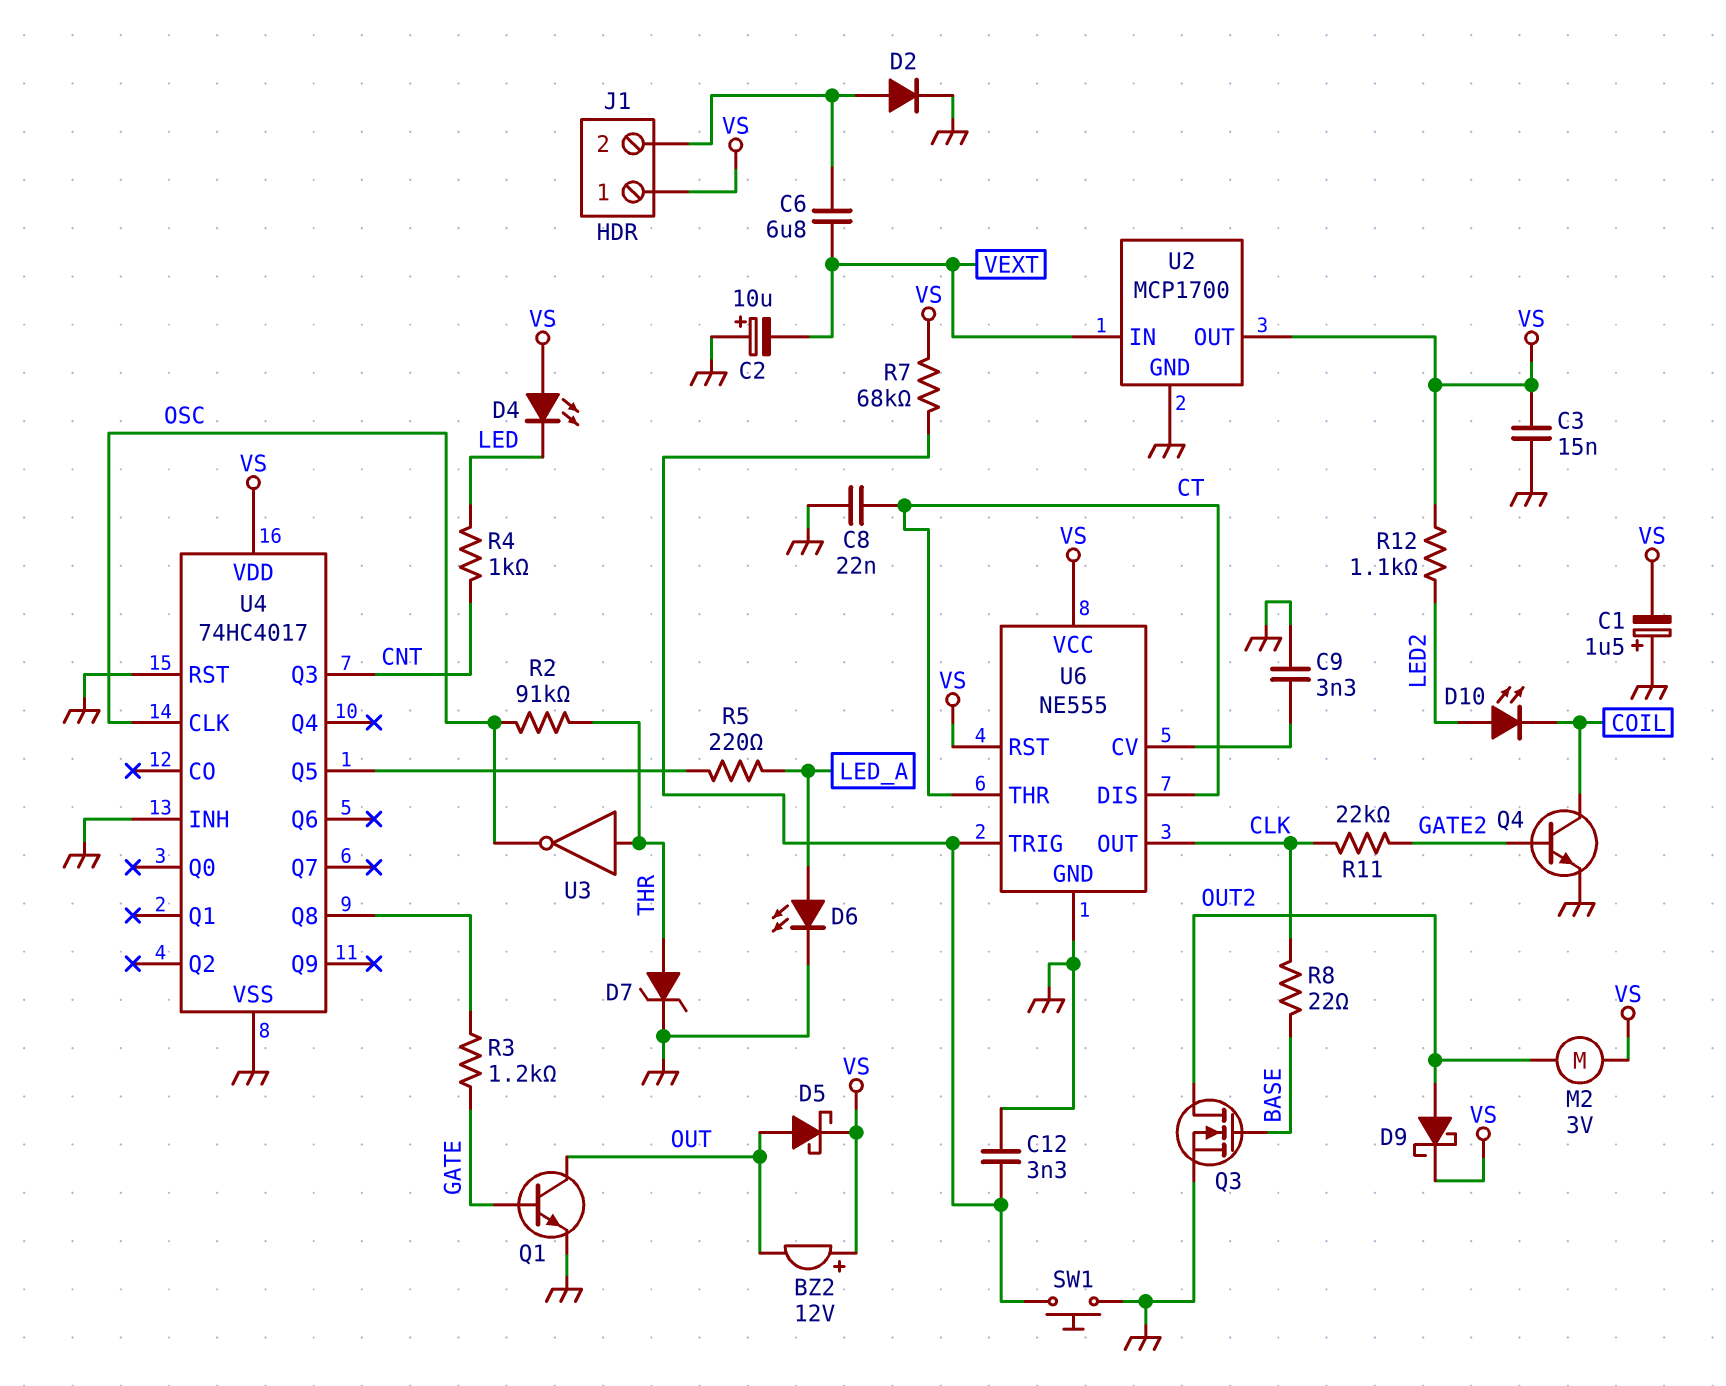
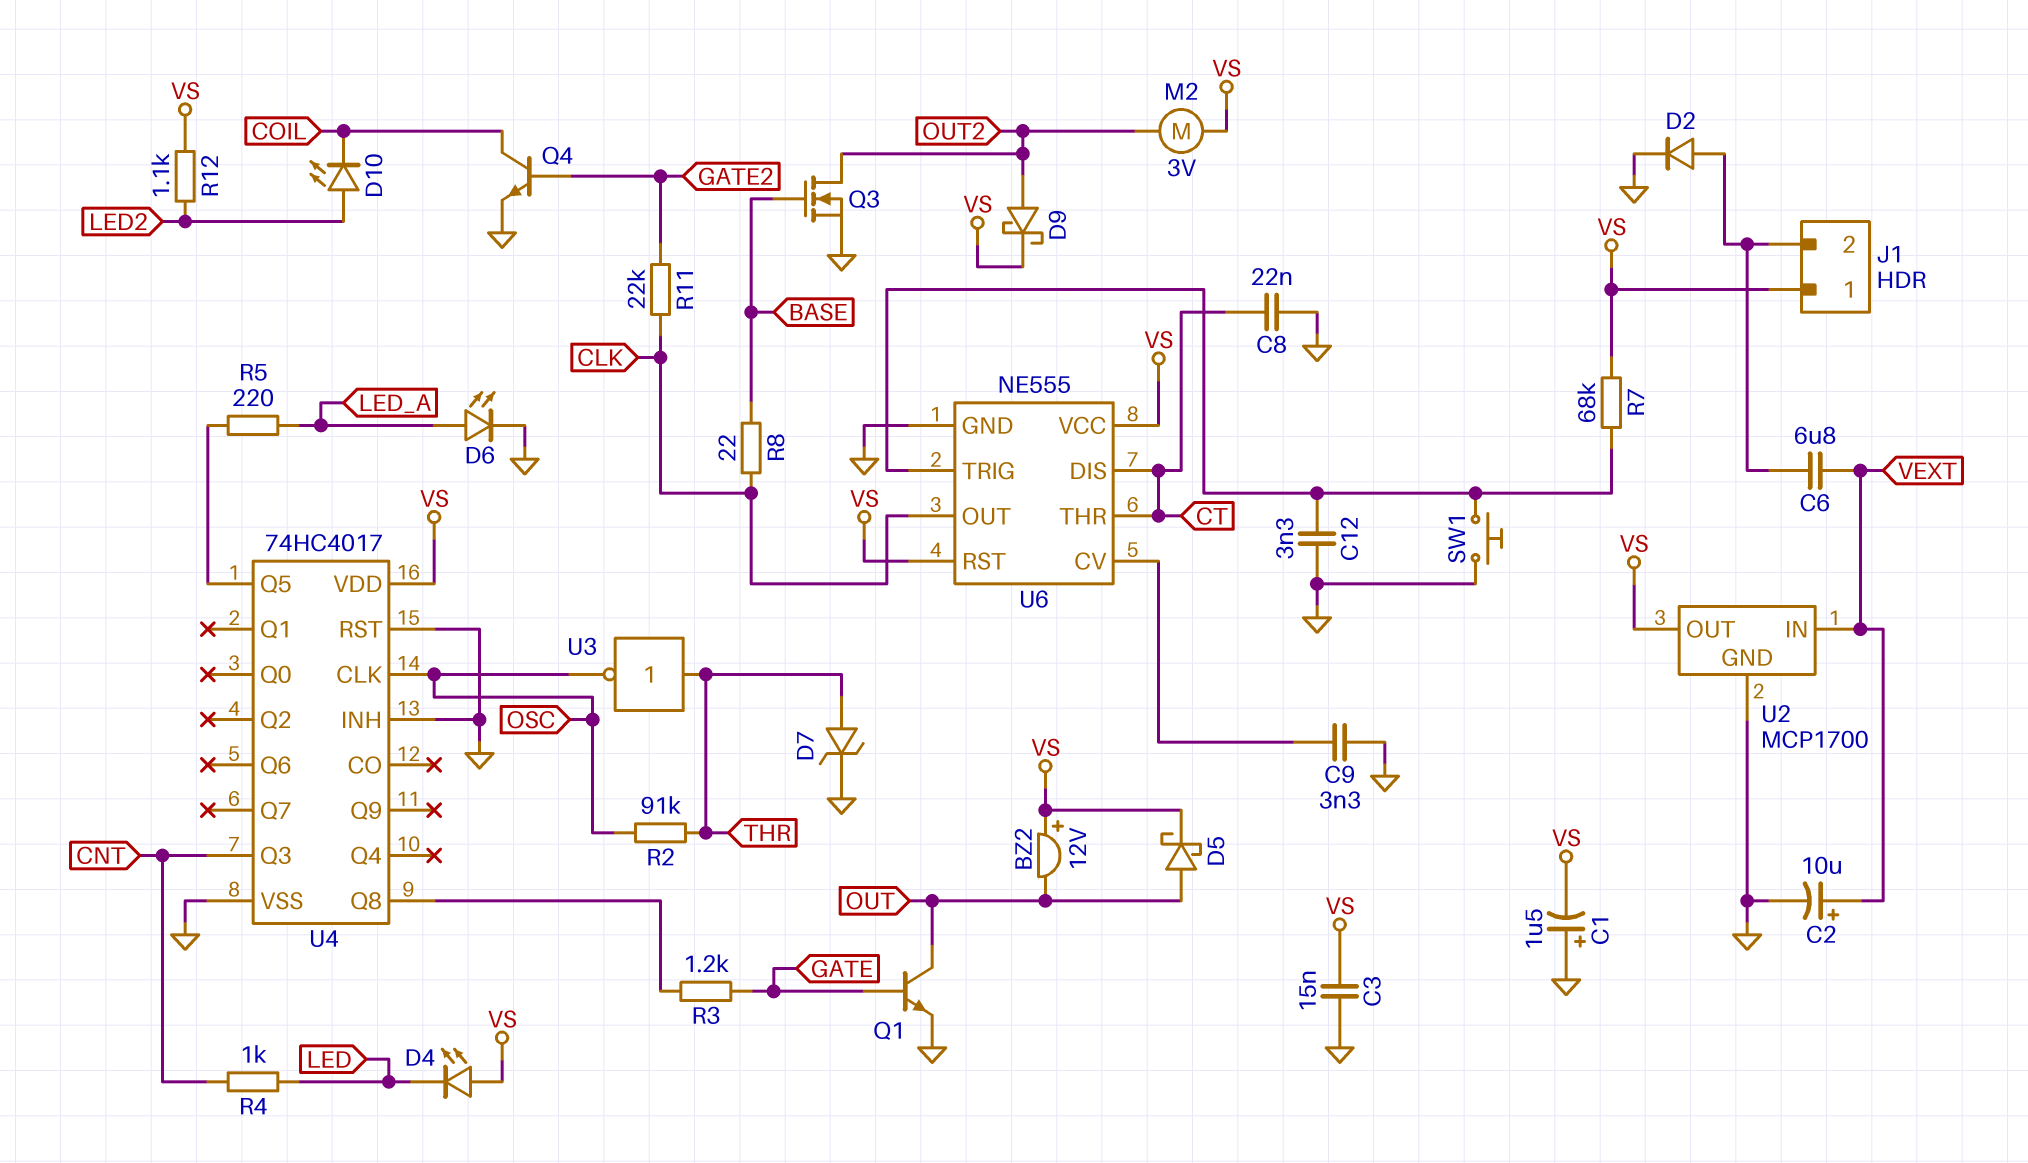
C2: 10uF (plus GND, minus VEXT) -> 10uF (plus VEXT, minus GND)

